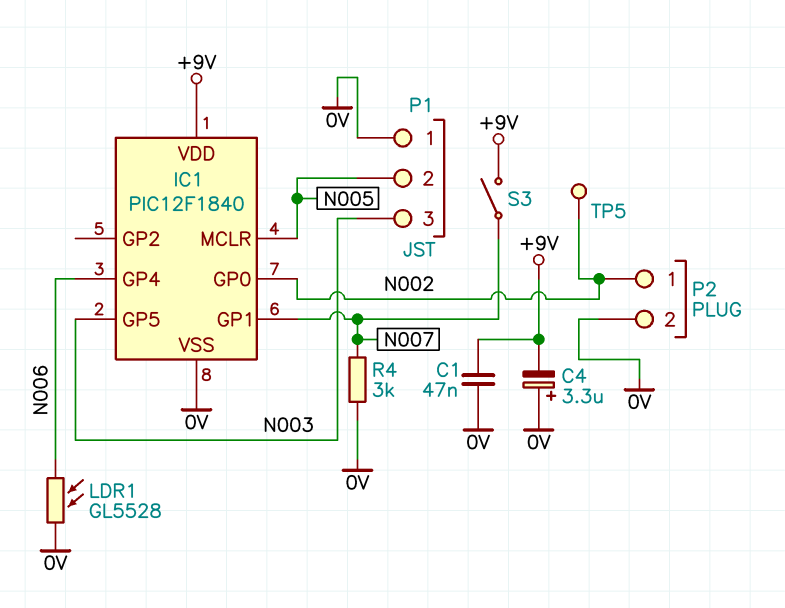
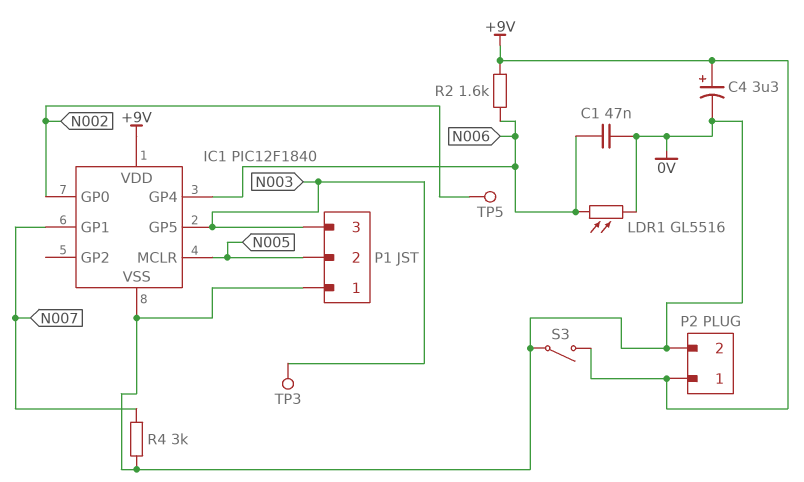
C1: 47nF (+9V, 0V) -> 47nF (0V, N006)
C4: 3.3uF (plus 0V, minus +9V) -> 3.3uF (plus +9V, minus 0V)
LDR1: GL5528 (0V, N006) -> GL5516 (0V, N006)
P2 pin 1: N002 -> +9V
R2: none -> 1.6k (+9V, N006)
S3: switch (+9V, N007) -> switch (+9V, 0V)
TP3: none -> test point (N003)

